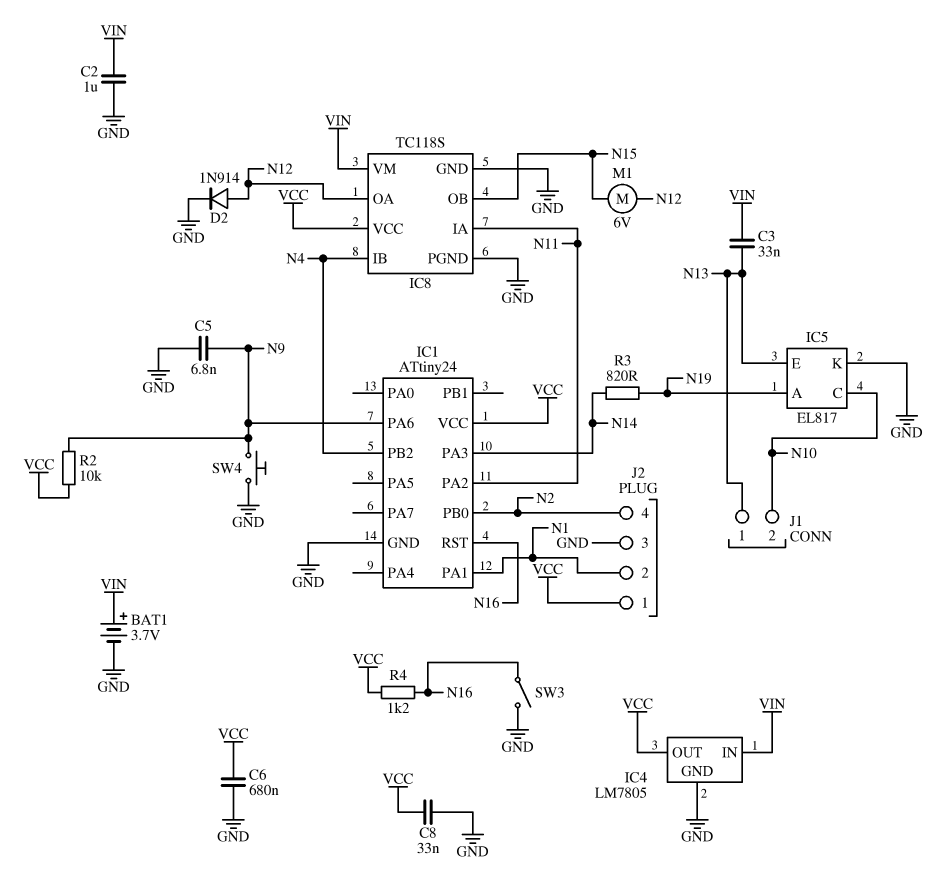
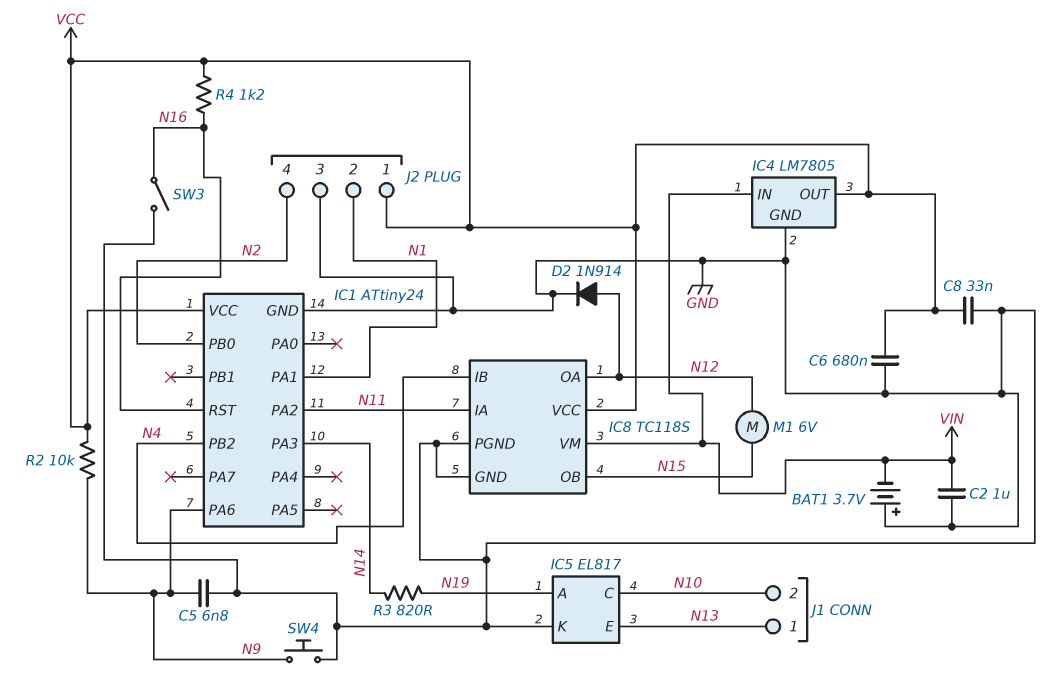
BAT1: 3.7V (plus VIN, minus GND) -> 3.7V (plus GND, minus VIN)
C3: 33nF (N13, VIN) -> none

